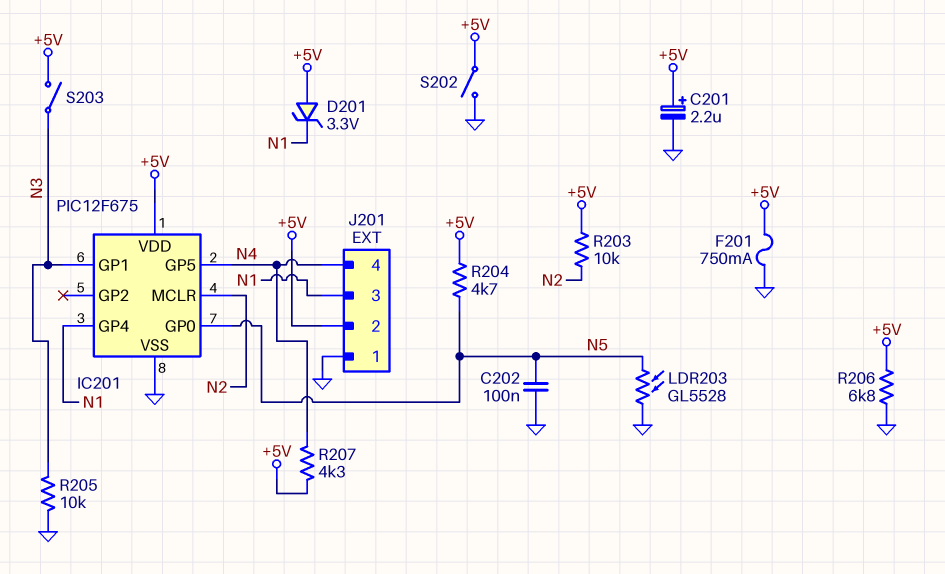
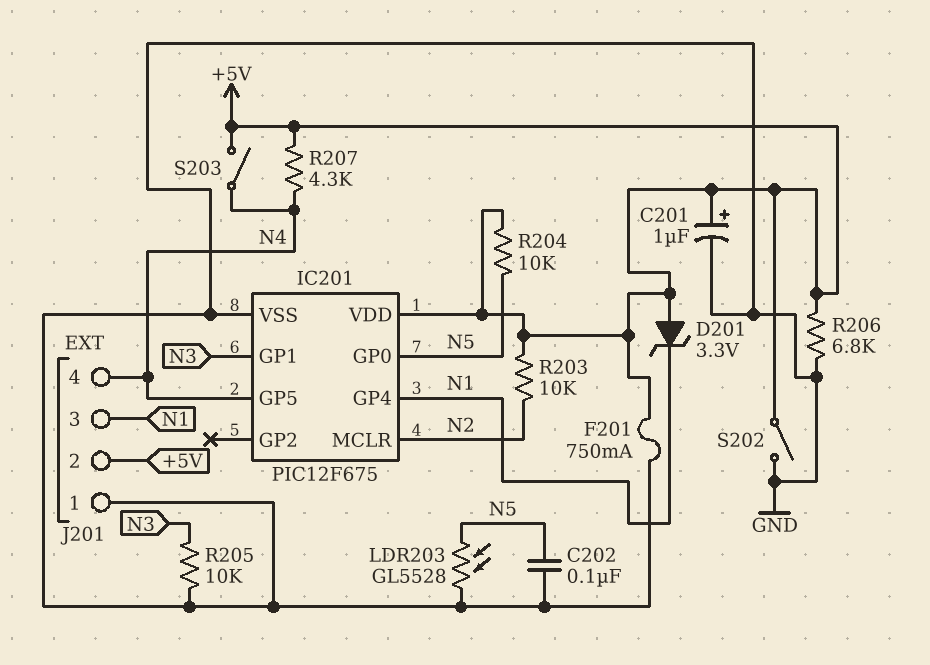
C201: 2.2uF (plus +5V, minus GND) -> 1uF (plus +5V, minus GND)
R204: 4.7k (+5V, N5) -> 10k (+5V, N5)
S203: switch (+5V, N3) -> switch (+5V, N4)

